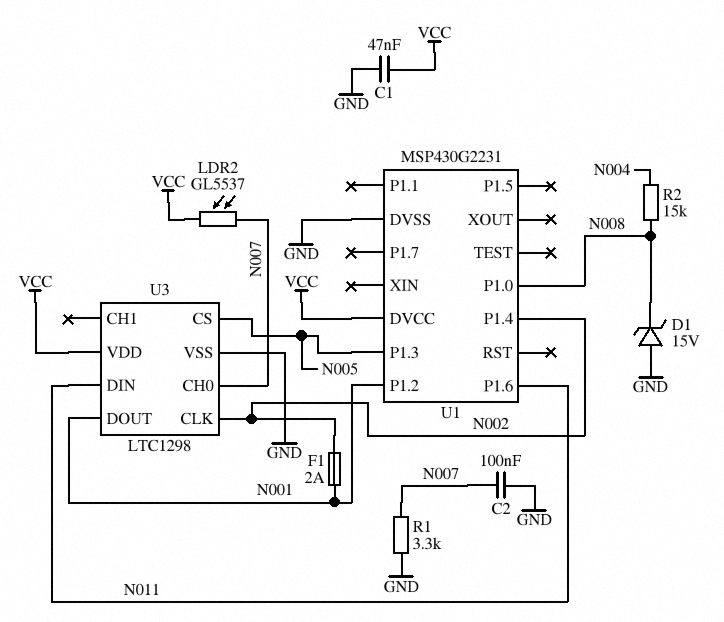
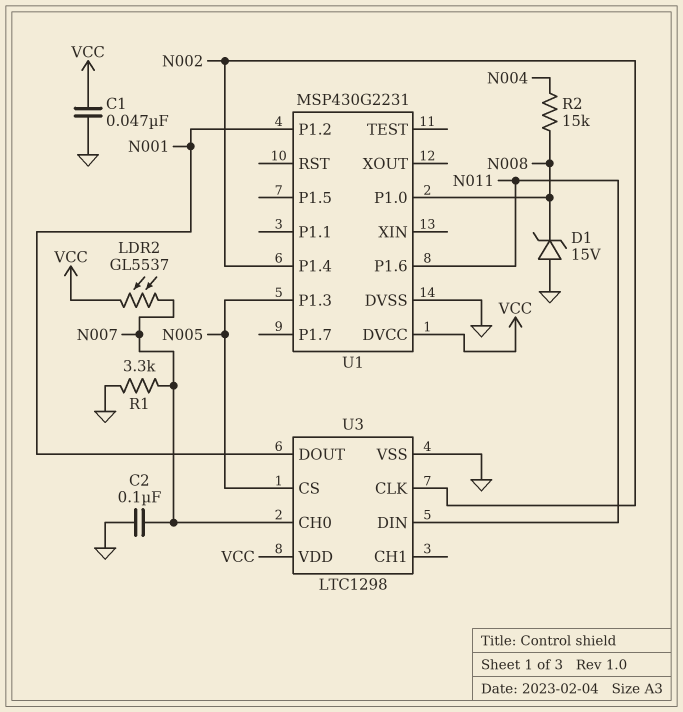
F1: 2A (N001, N002) -> none

